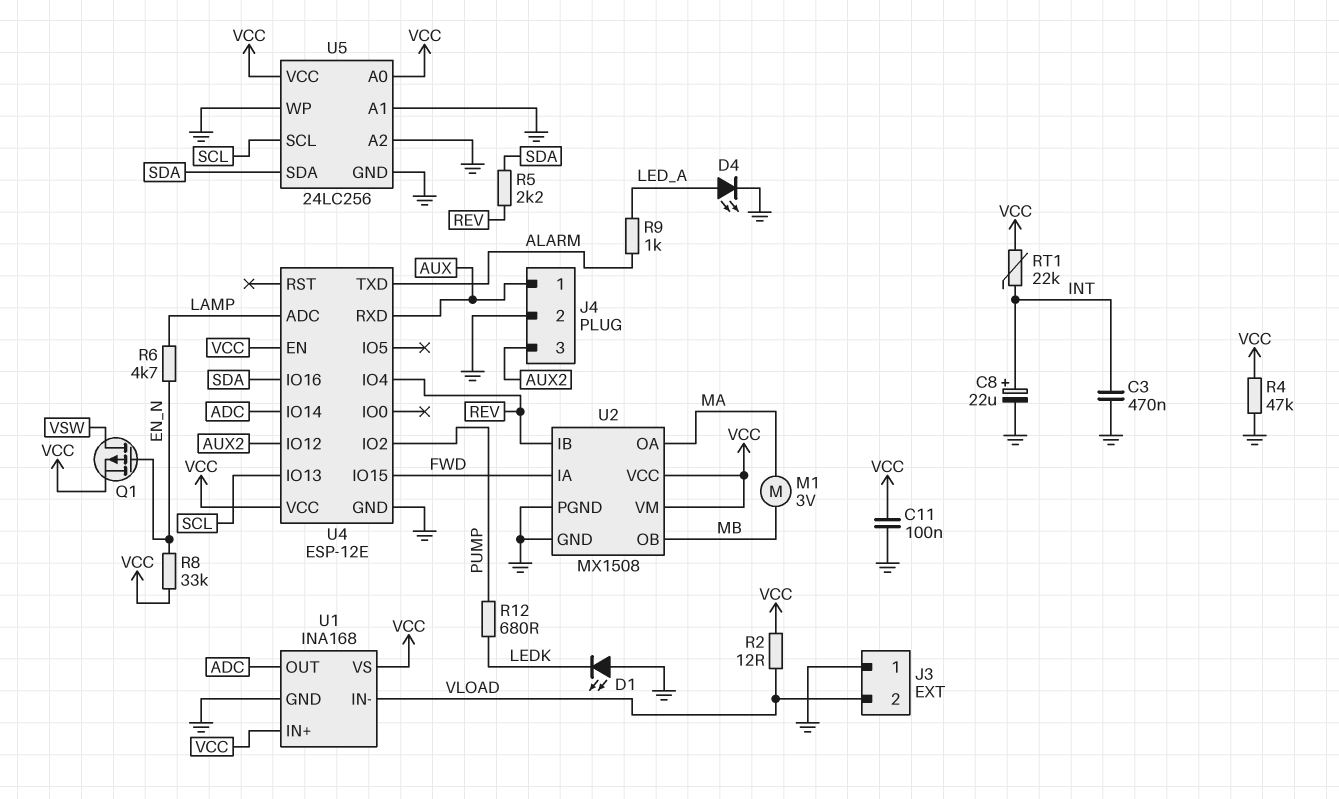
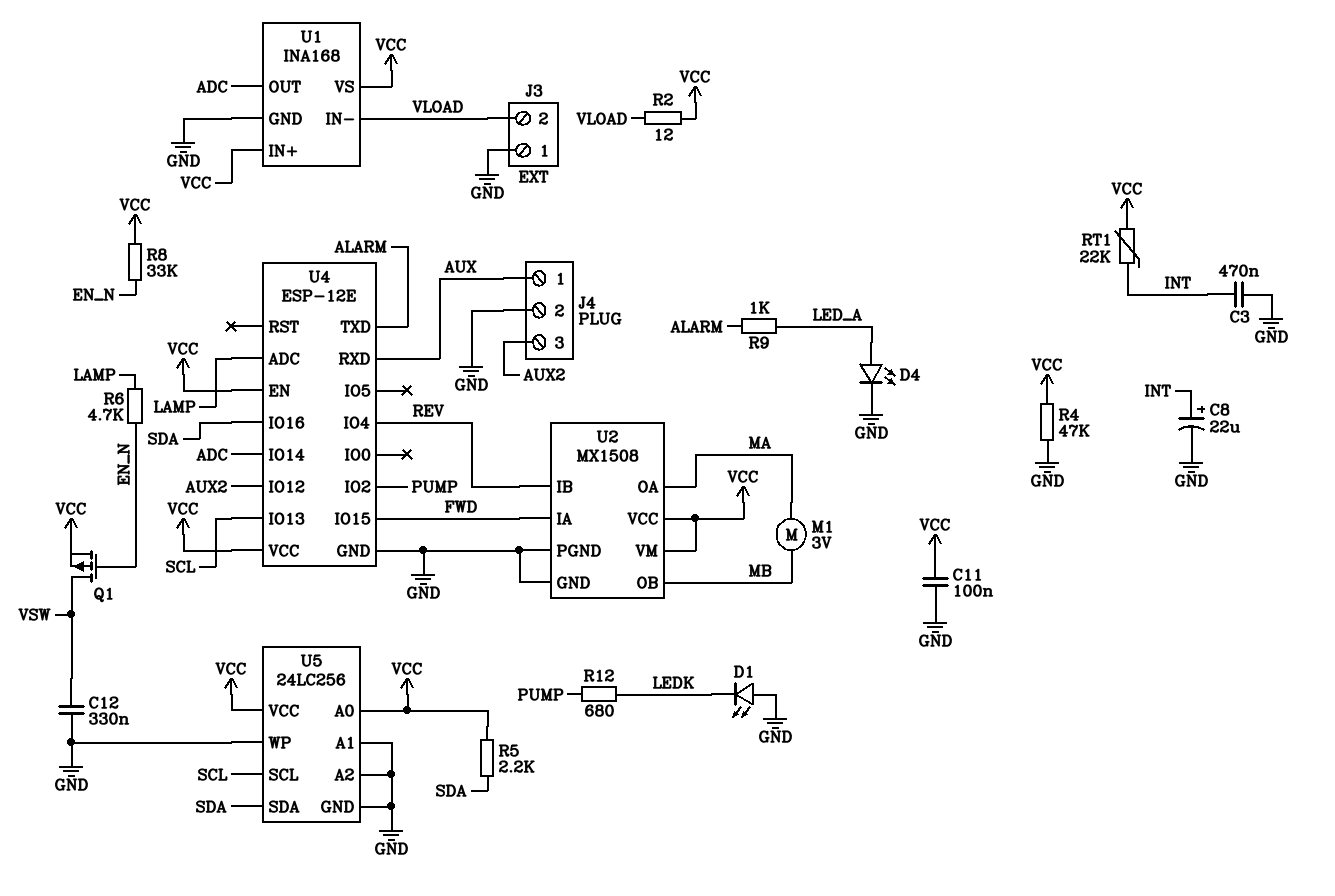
C12: none -> 330nF (GND, VSW)
R5: 2.2k (REV, SDA) -> 2.2k (SDA, VCC)

